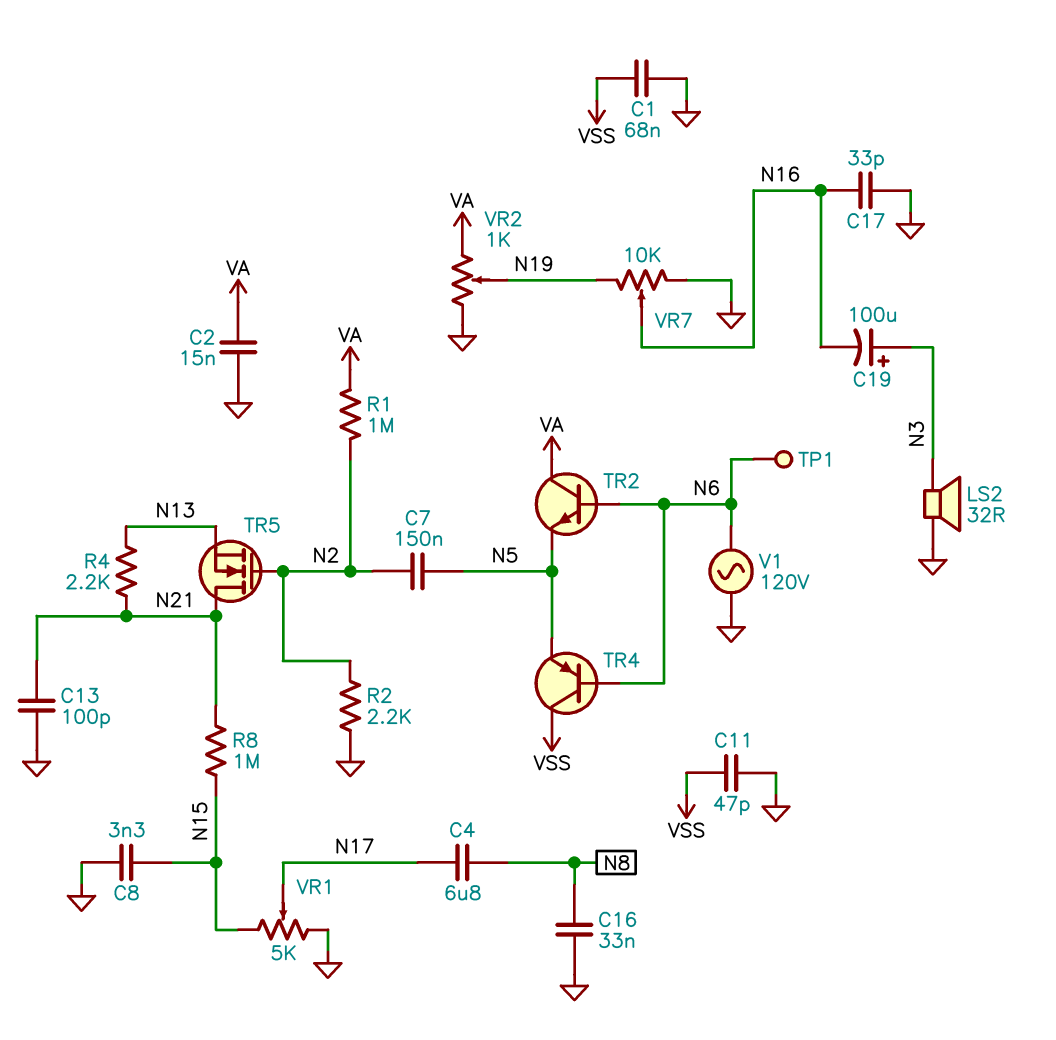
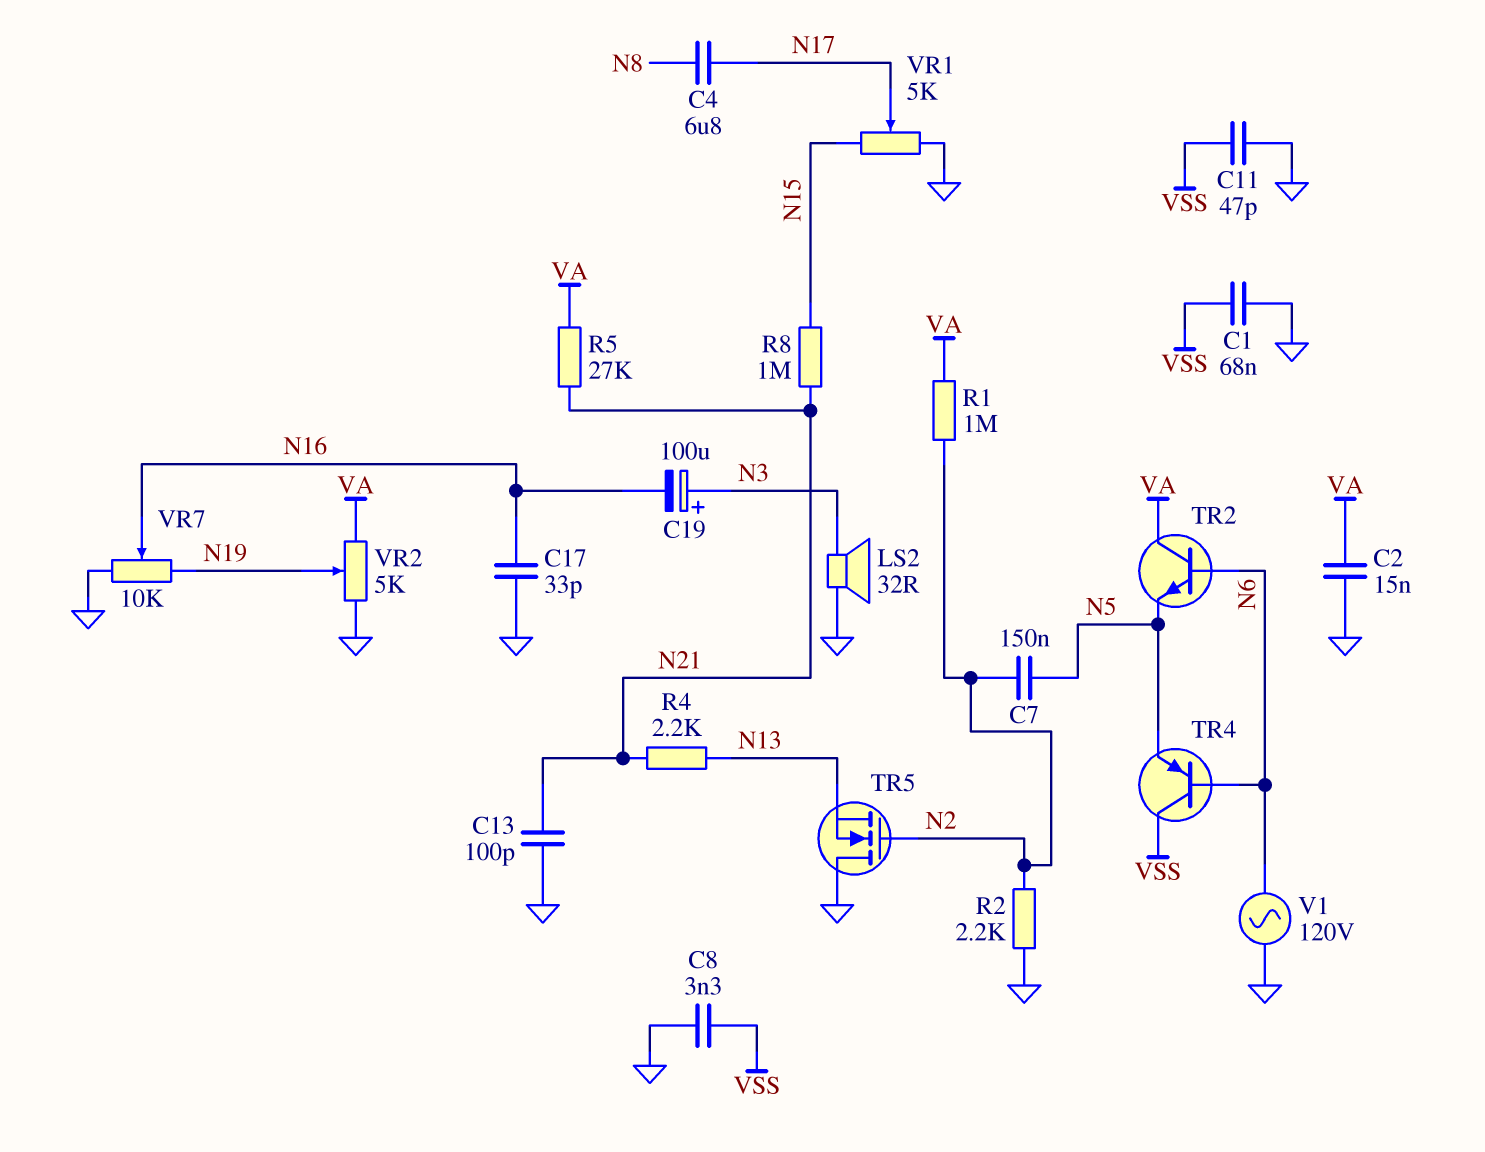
C8: 3.3nF (GND, N15) -> 3.3nF (GND, VSS)
C16: 33nF (GND, N8) -> none
R5: none -> 27k (N21, VA)
TP1: test point (N6) -> none
TR5: NMOS (G N2, D N21, S N13) -> NMOS (G N2, D GND, S N13)
VR2: 1k (GND, VA, wiper N19) -> 5k (GND, VA, wiper N19)

